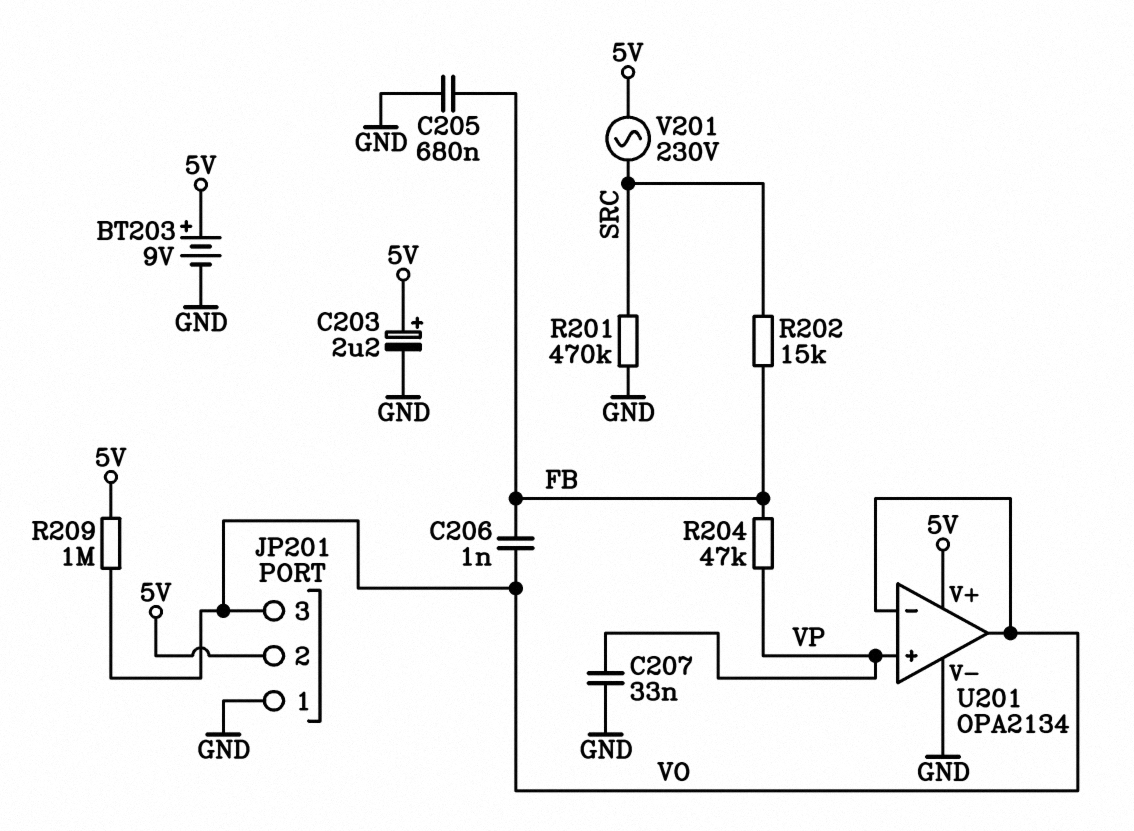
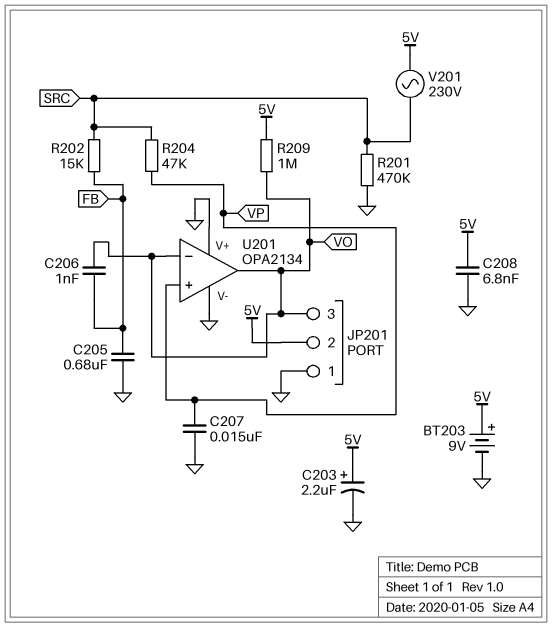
C207: 33nF (GND, VP) -> 15nF (GND, VP)
C208: none -> 6.8nF (5V, GND)
R204: 47k (FB, VP) -> 47k (SRC, VP)
U201 pin V+: 5V -> GND

